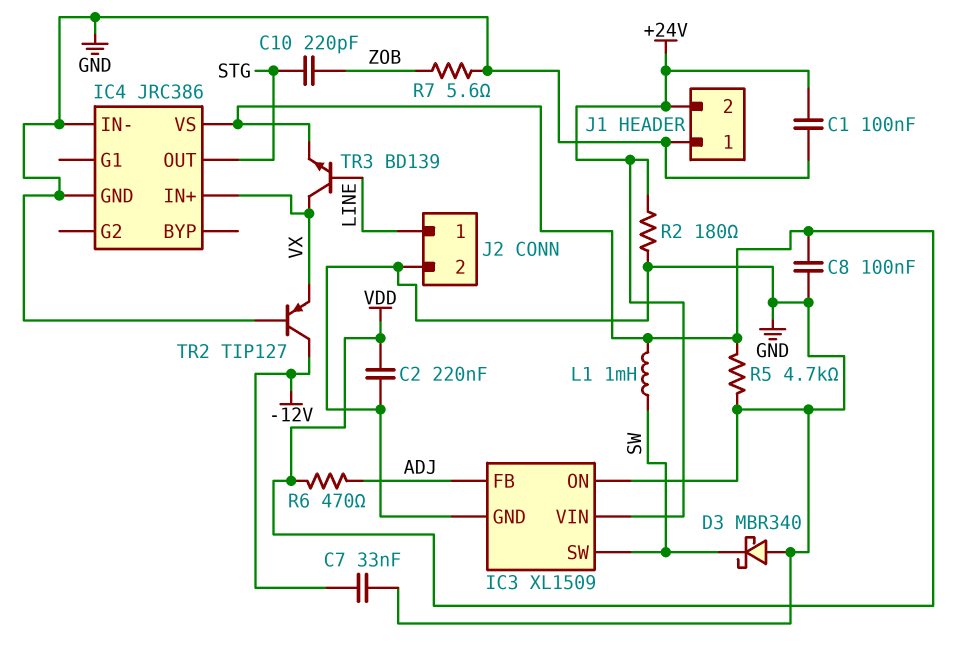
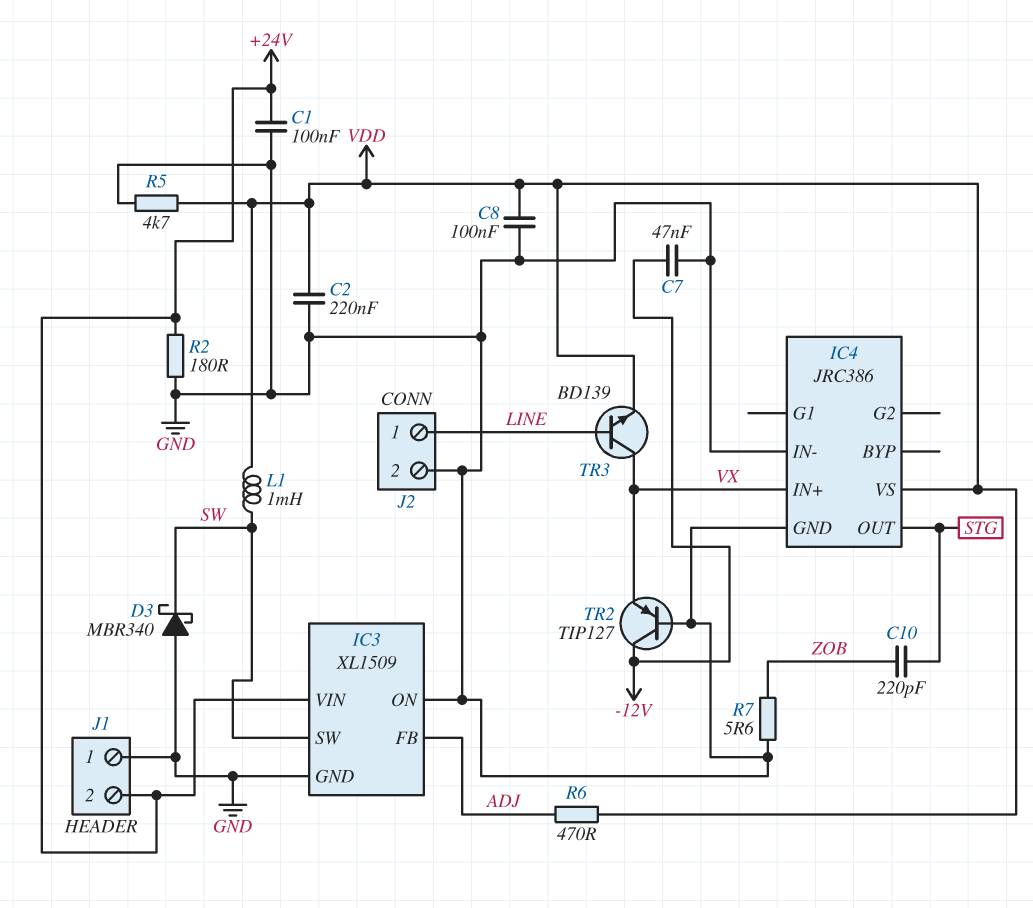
C7: 33nF (-12V, GND) -> 47nF (-12V, GND)

